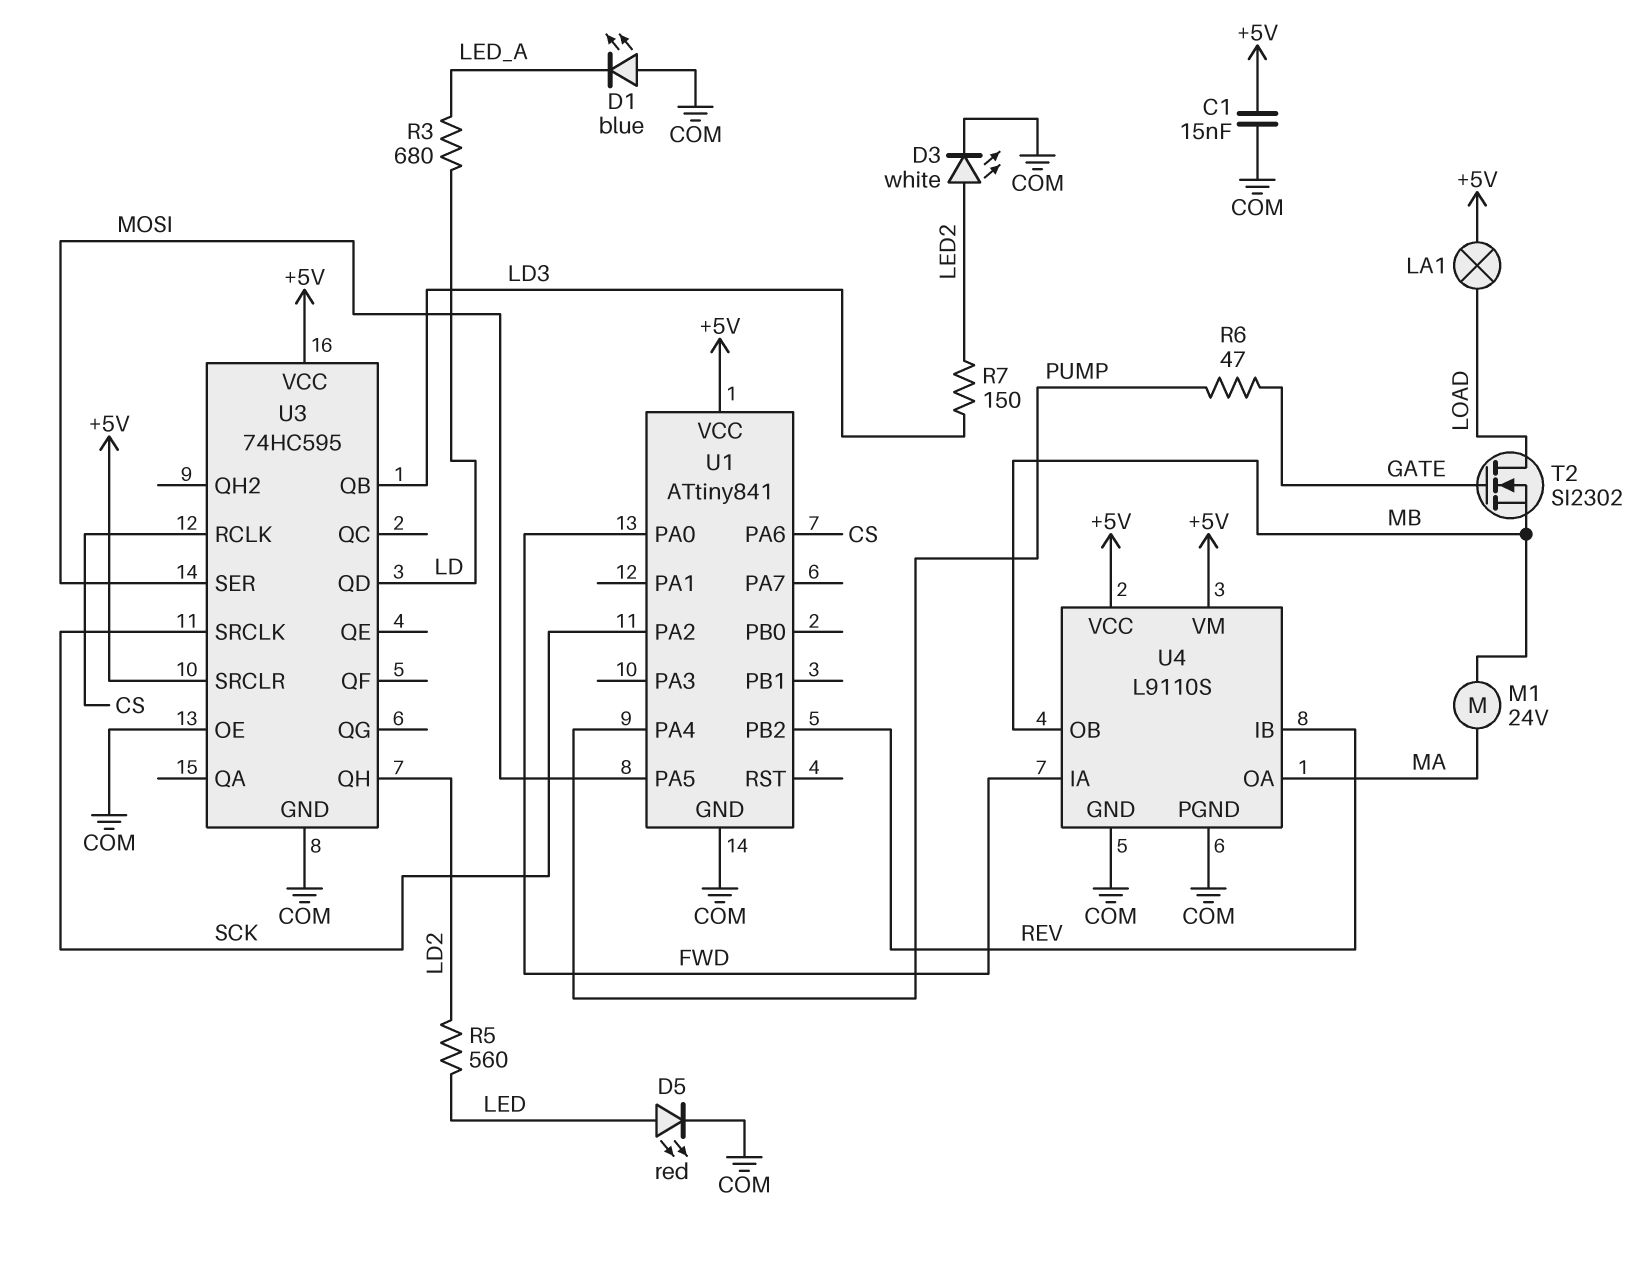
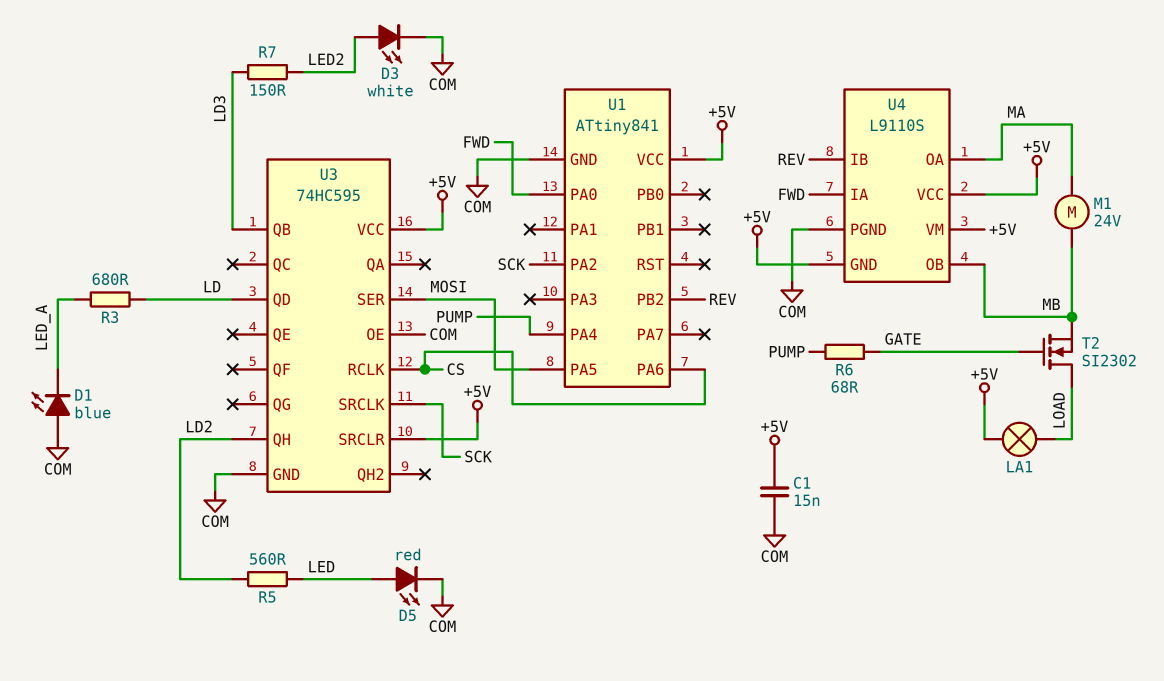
R6: 47 (GATE, PUMP) -> 68 (GATE, PUMP)
U4 pin GND: COM -> +5V

